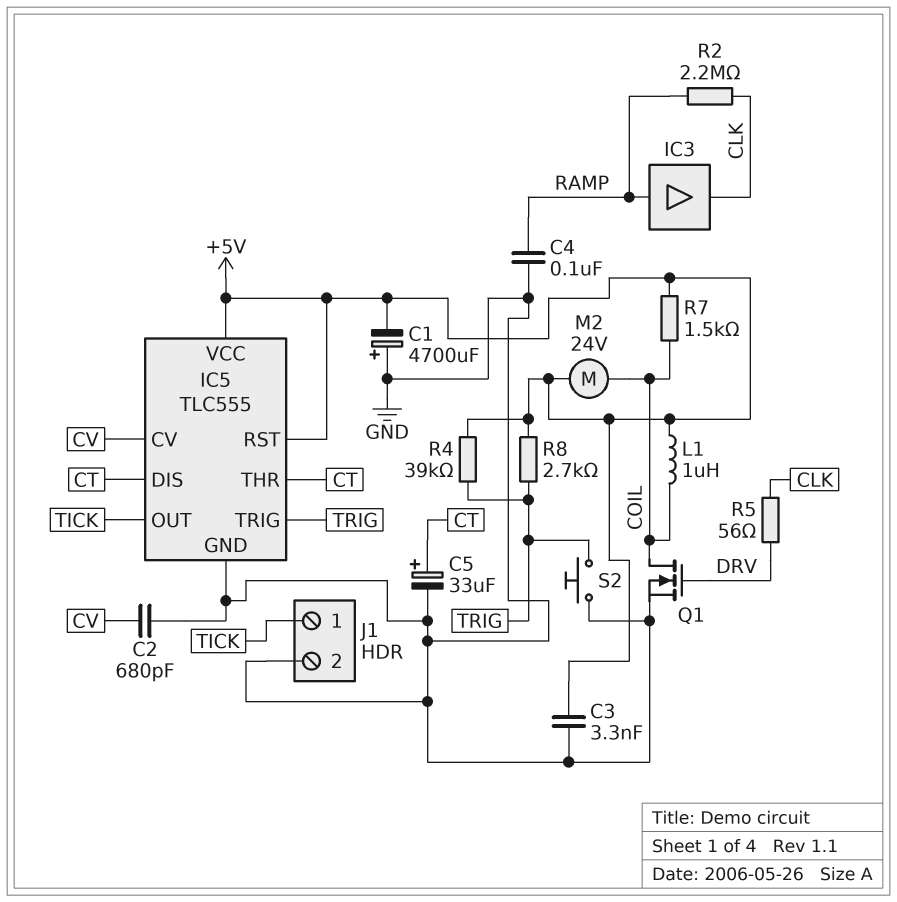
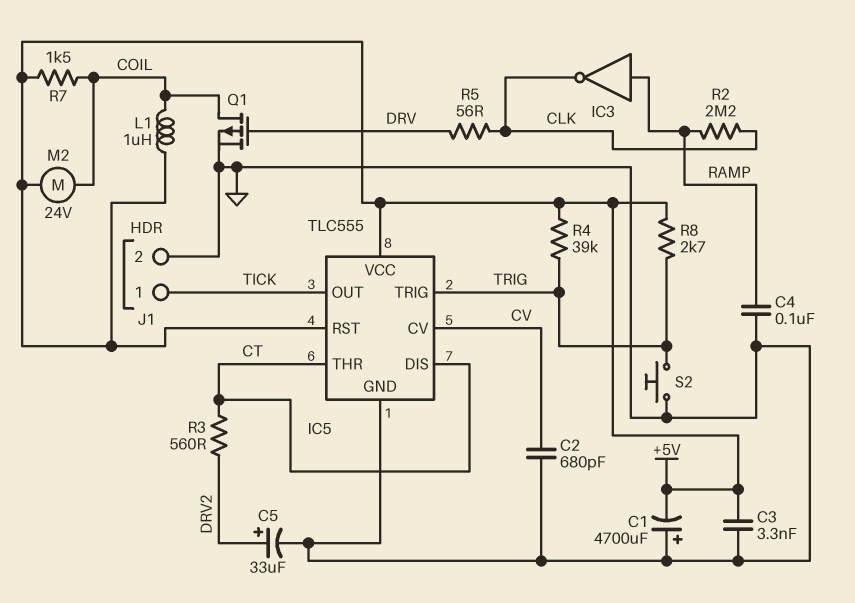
C5: 33uF (plus CT, minus GND) -> 33uF (plus DRV2, minus GND)
IC3: buffer (in RAMP, out CLK) -> NOT (in RAMP, out CLK)
Q1: NMOS (G DRV, D COIL, S GND) -> PMOS (G DRV, D COIL, S GND)
R3: none -> 560 (CT, DRV2)

